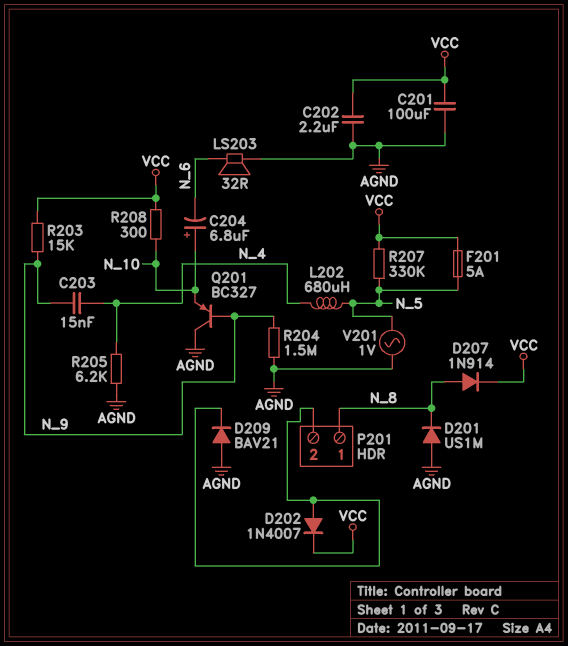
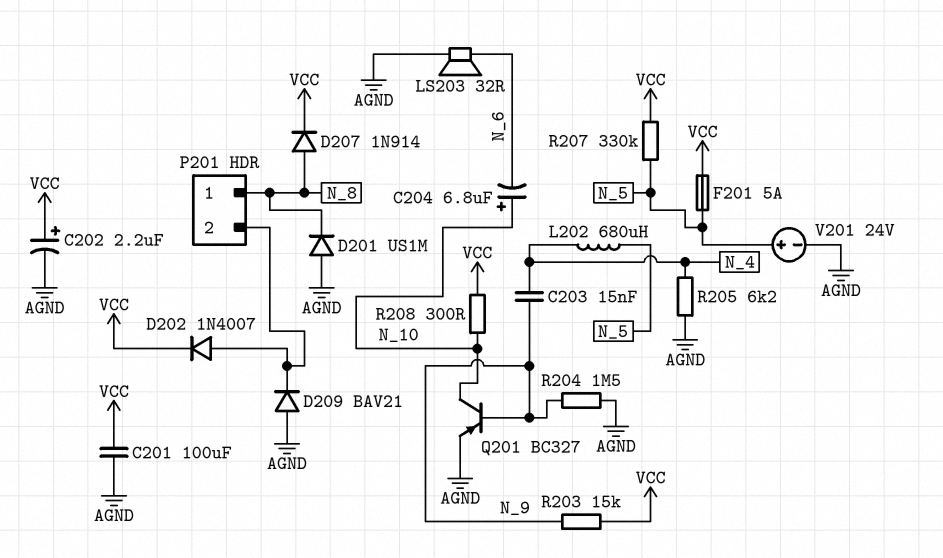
C202: 2.2uF (AGND, VCC) -> 2.2uF (plus VCC, minus AGND)
Q201: PNP BC327 (B N_9, C AGND, E N_10) -> PNP BC327 (B N_9, C N_10, E AGND)
V201: AC 1V (AGND, N_5) -> 24V (plus N_5, minus AGND)

